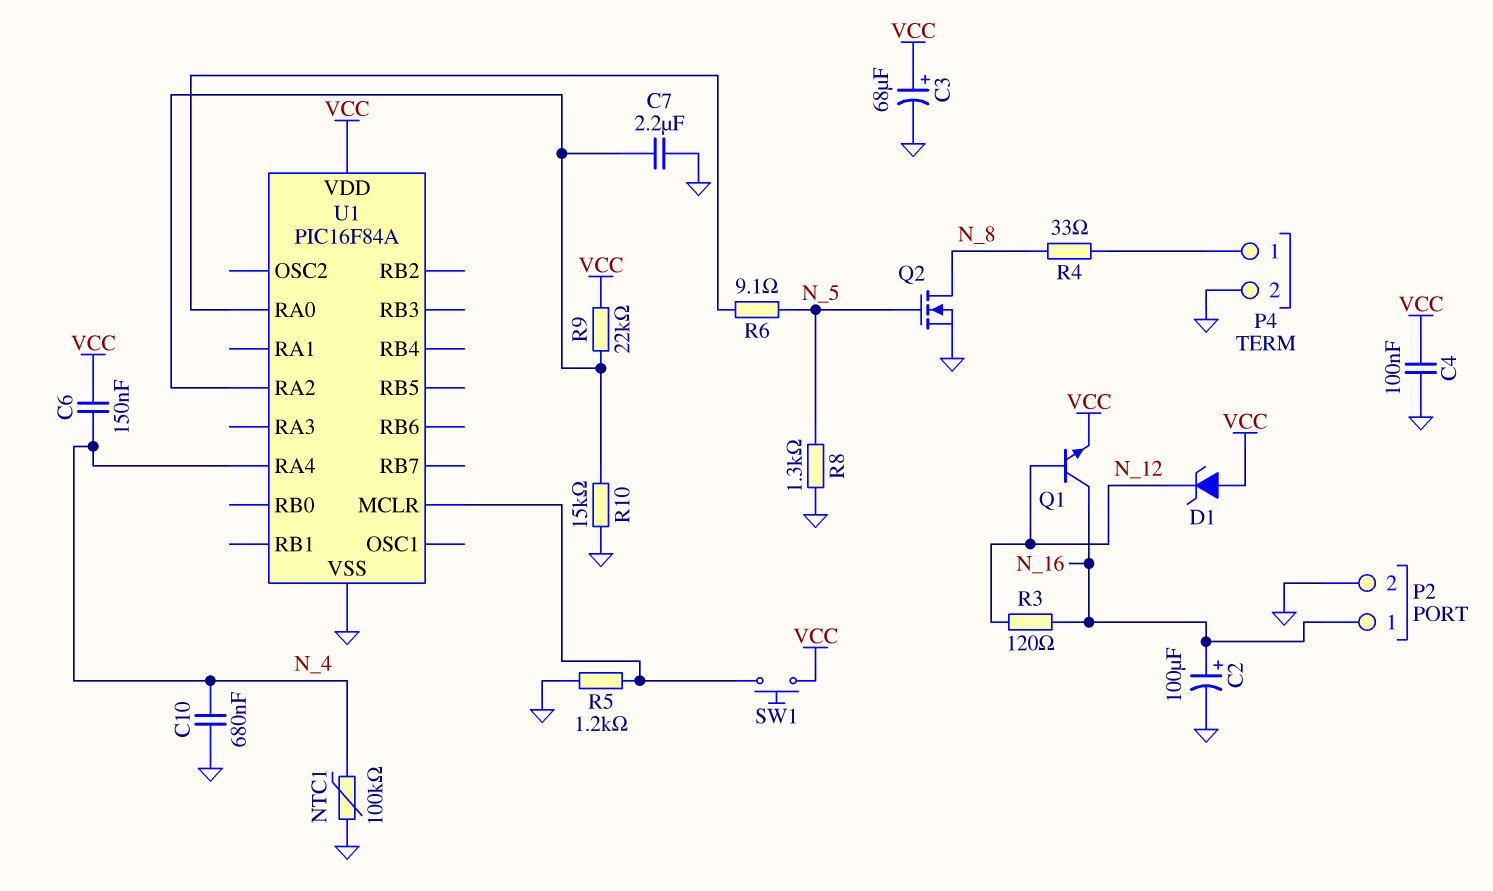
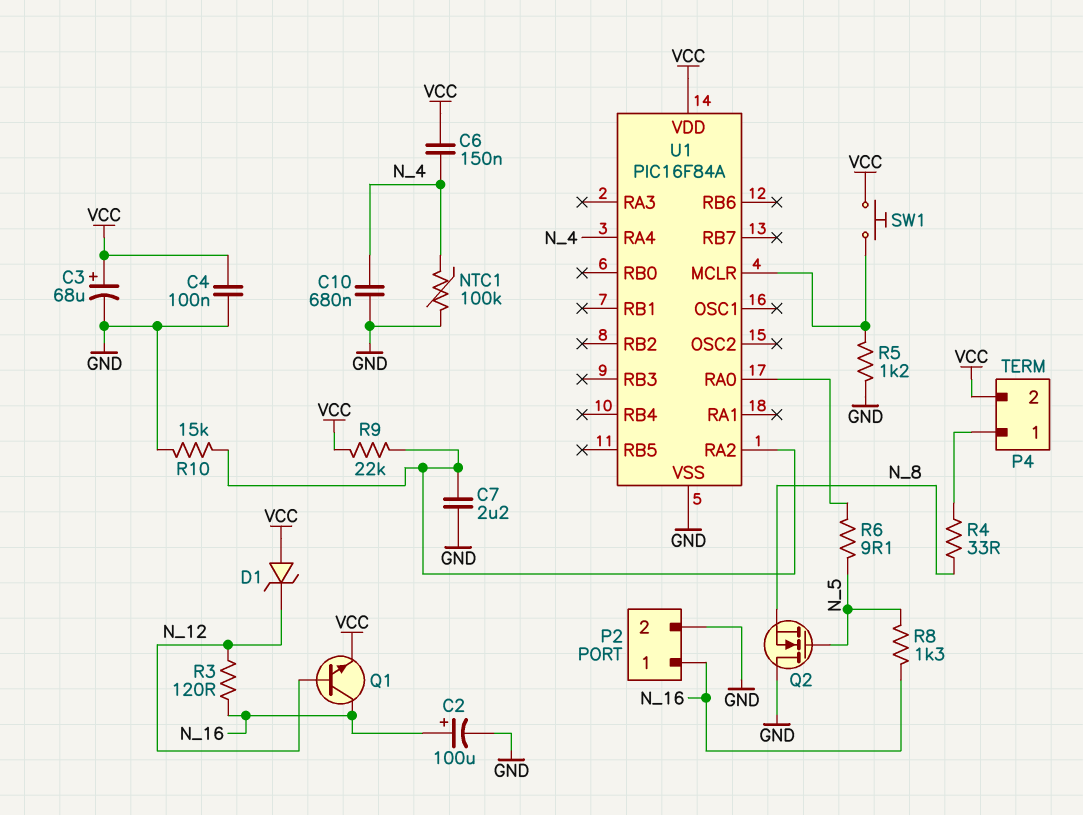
P4 pin 2: GND -> VCC
Q2: NMOS (G N_5, D N_8, S GND) -> NMOS (G N_5, D GND, S N_8)
R8: 1.3k (GND, N_5) -> 1.3k (N_5, N_16)

